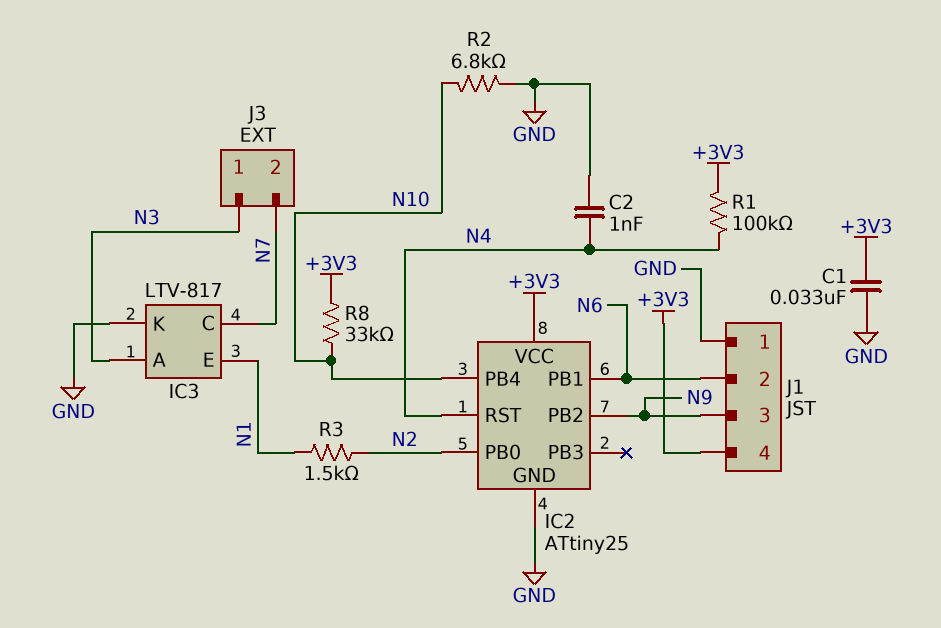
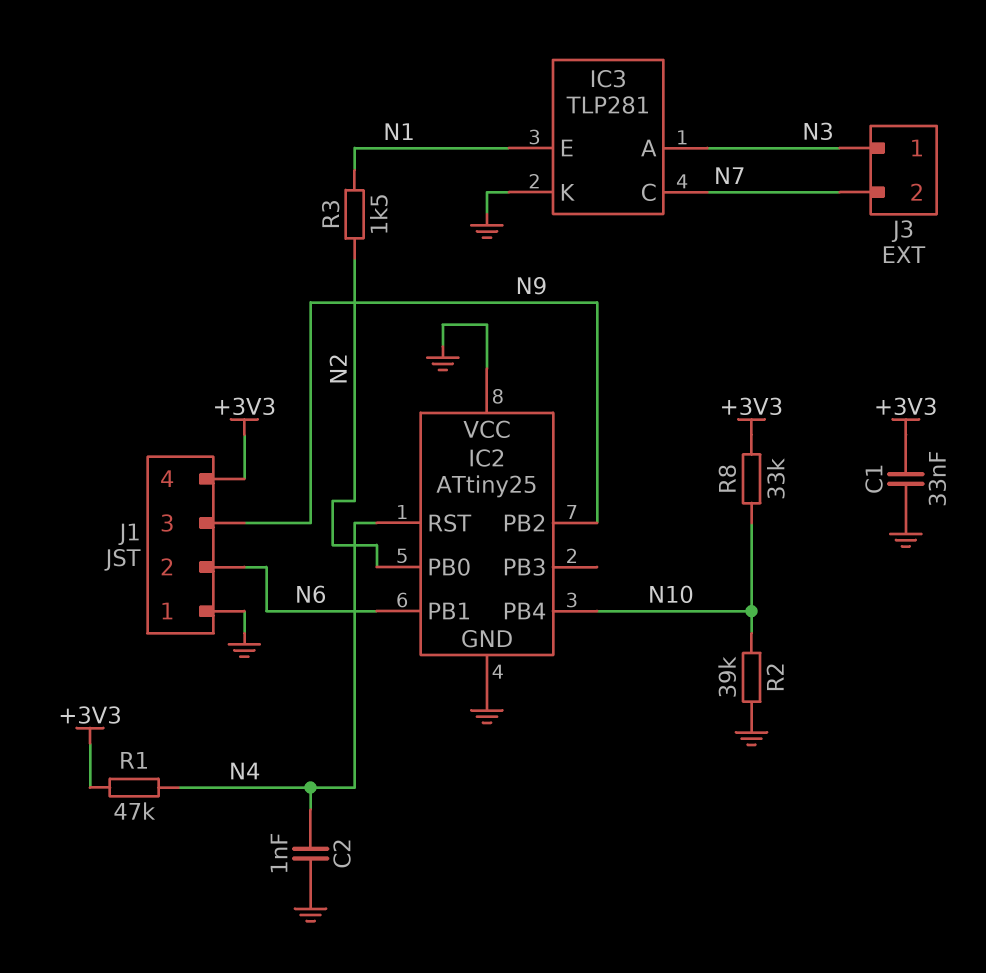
IC2 pin VCC: +3V3 -> GND
IC3: LTV-817 -> TLP281
R1: 100k (+3V3, N4) -> 47k (+3V3, N4)
R2: 6.8k (GND, N10) -> 39k (GND, N10)

